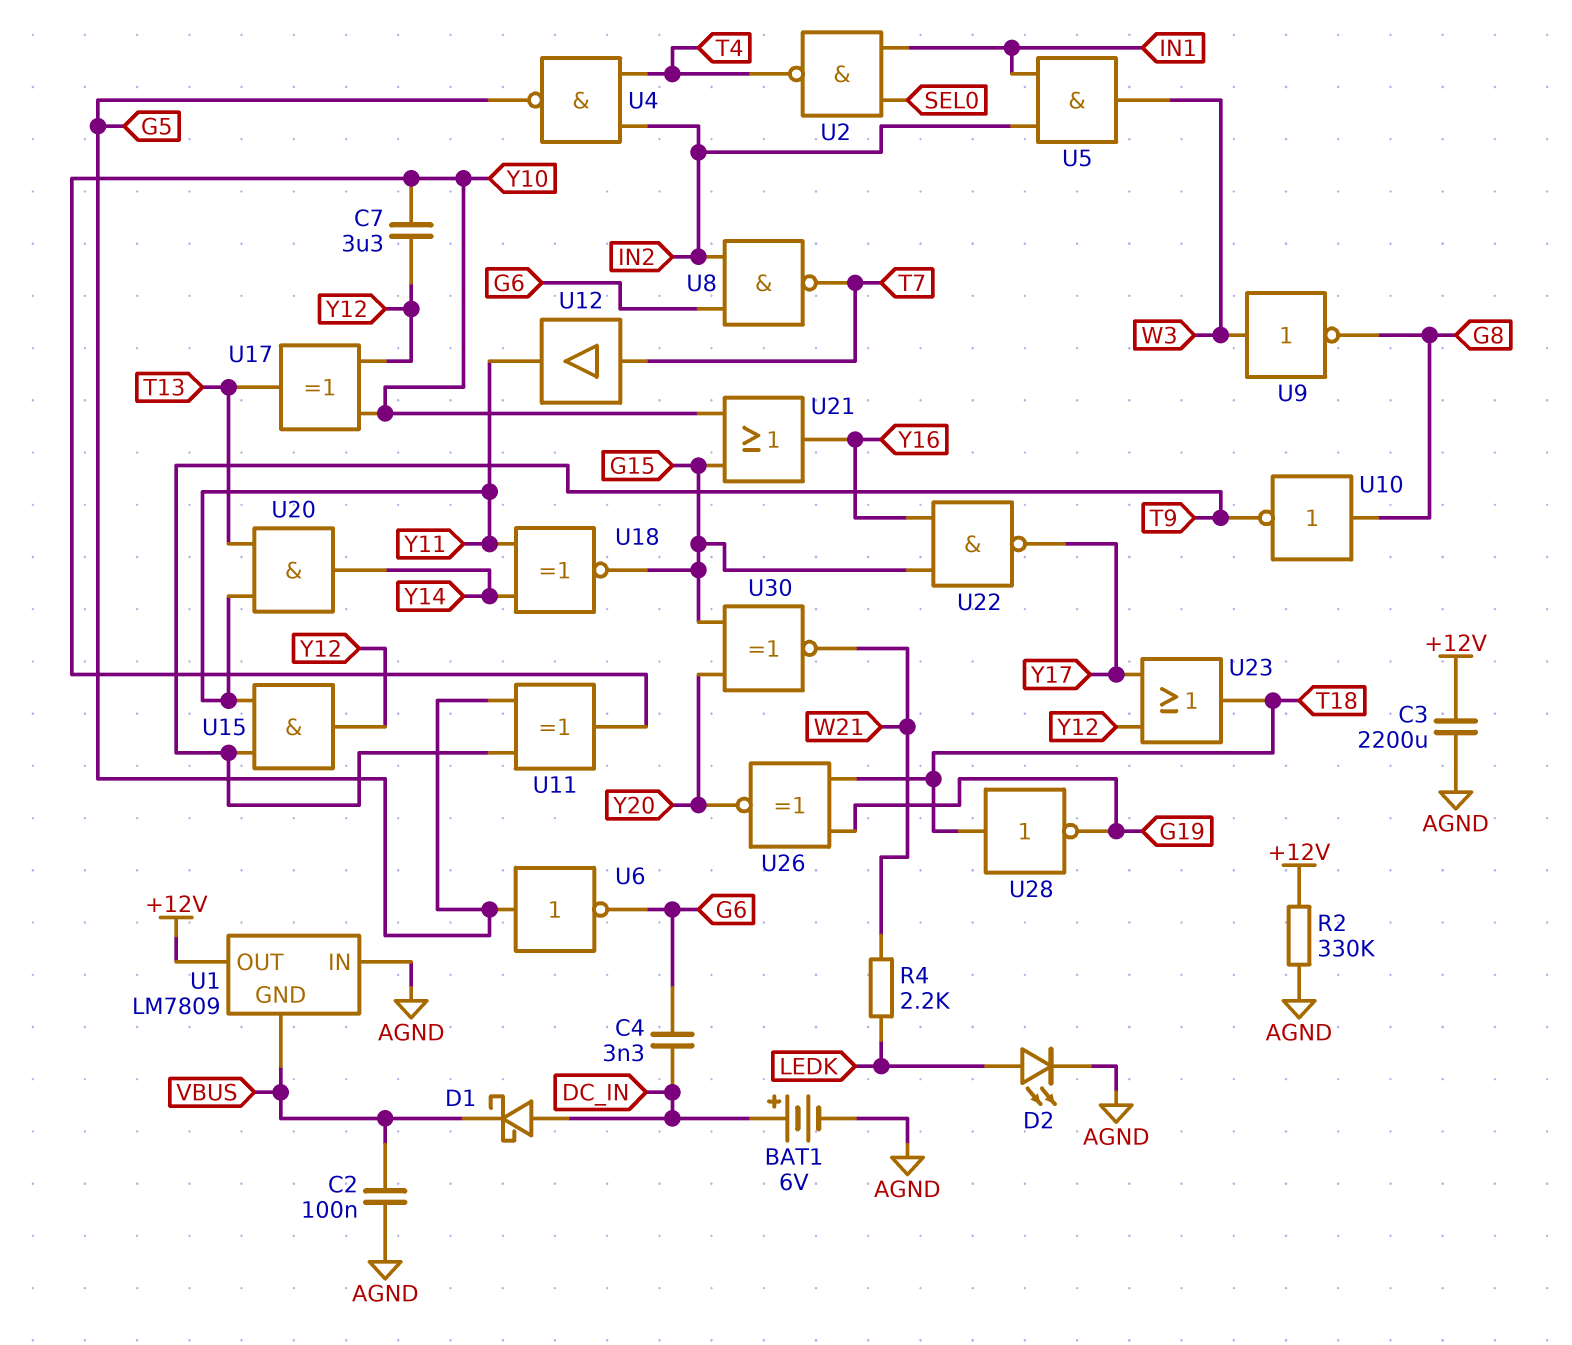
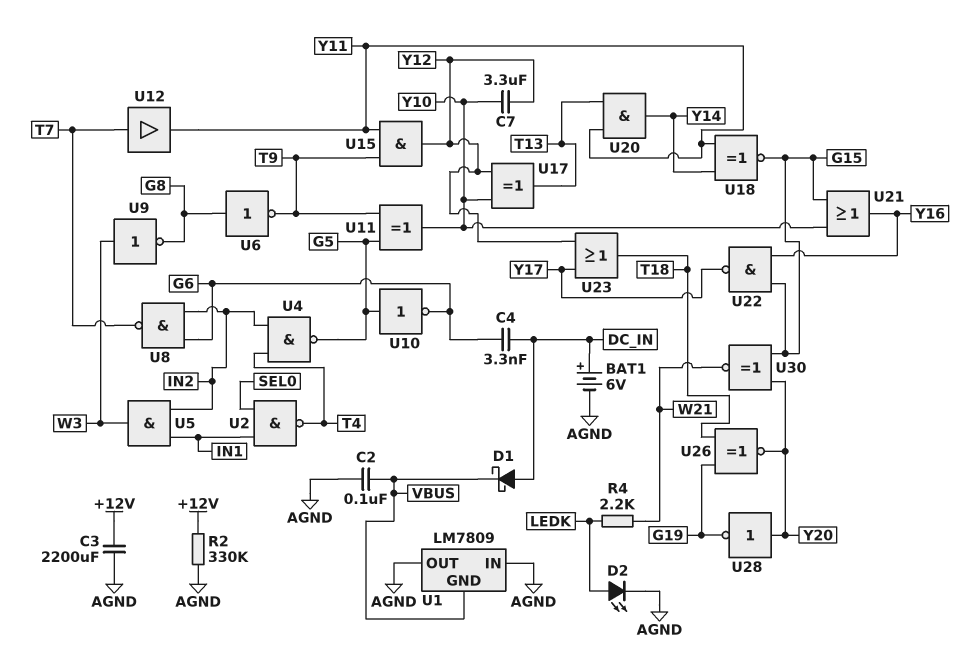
U1 pin OUT: +12V -> AGND
U6: NOT (in G5, out G6) -> NOT (in G8, out T9)
U10: NOT (in G8, out T9) -> NOT (in G5, out G6)
U28: NOT (in T18, out G19) -> NOT (in Y20, out G19)

